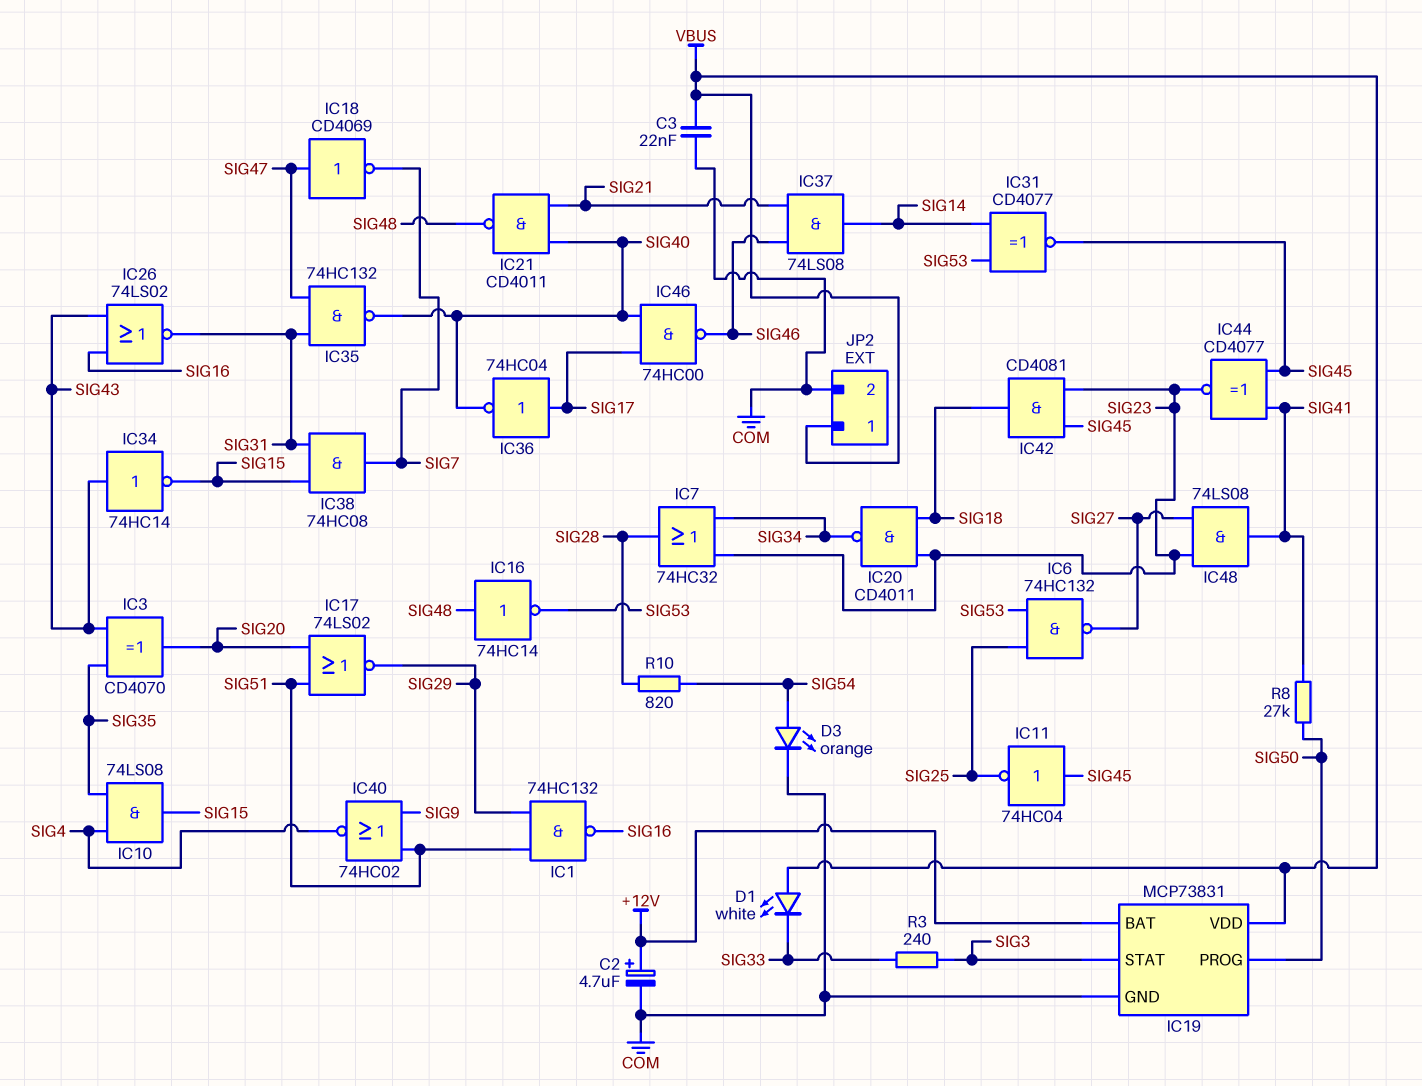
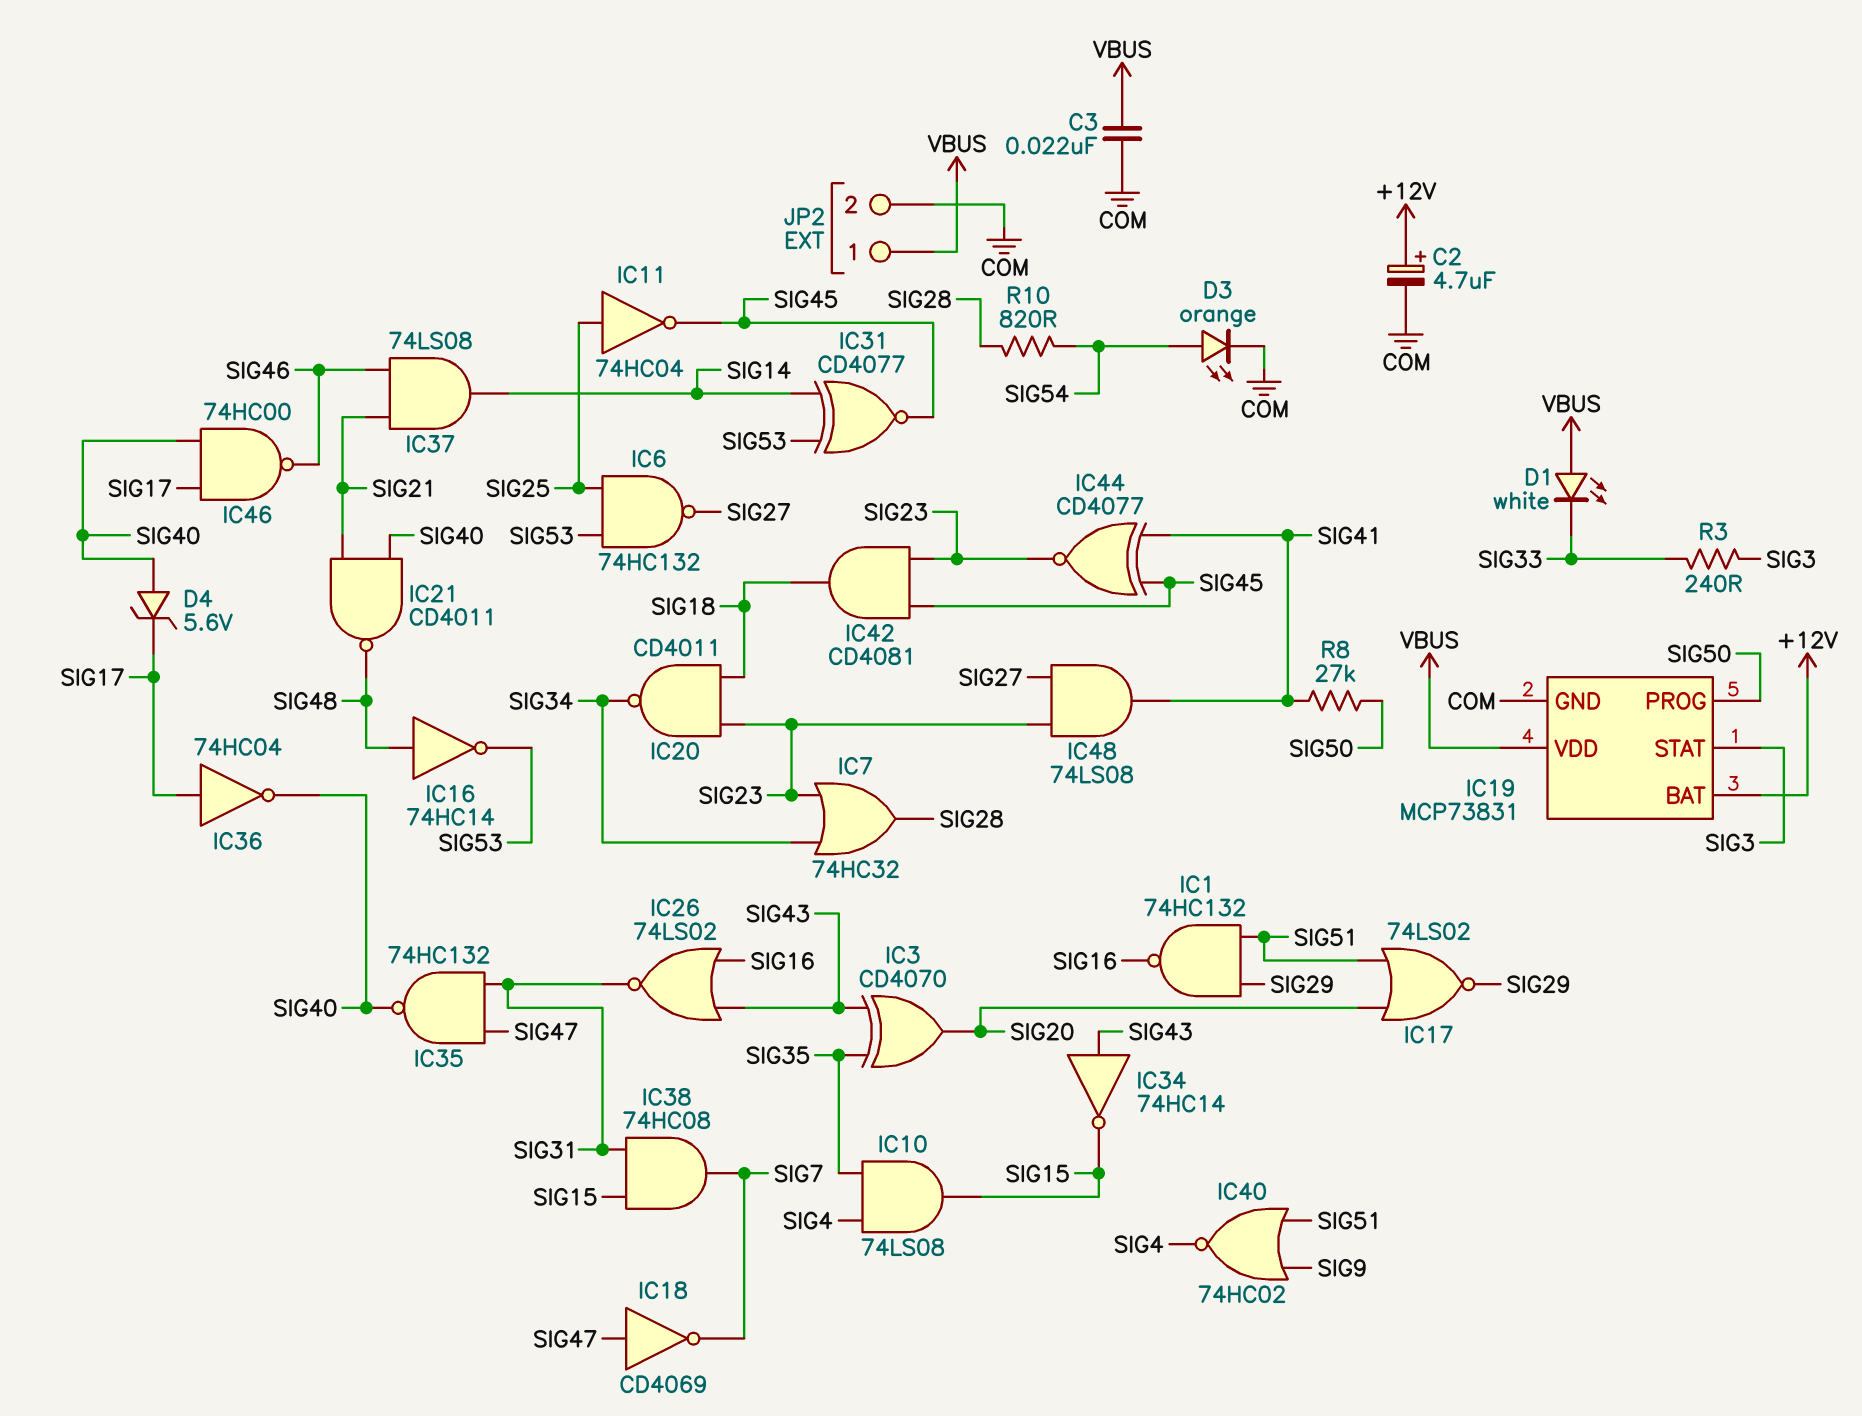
D4: none -> zener 5.6V (A SIG40, K SIG17)
IC11: NOT 74HC04 (in SIG45, out SIG25) -> NOT 74HC04 (in SIG25, out SIG45)

